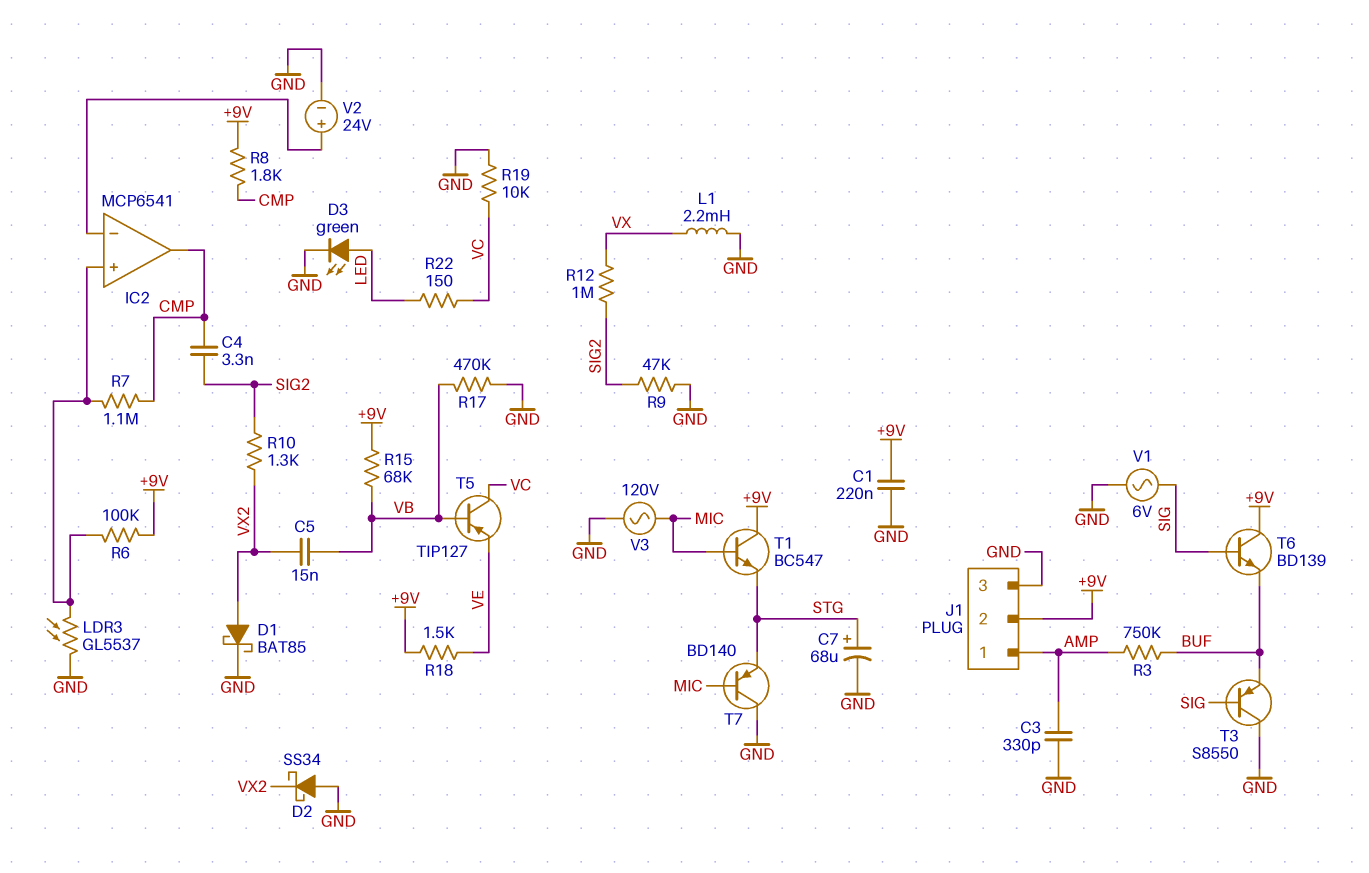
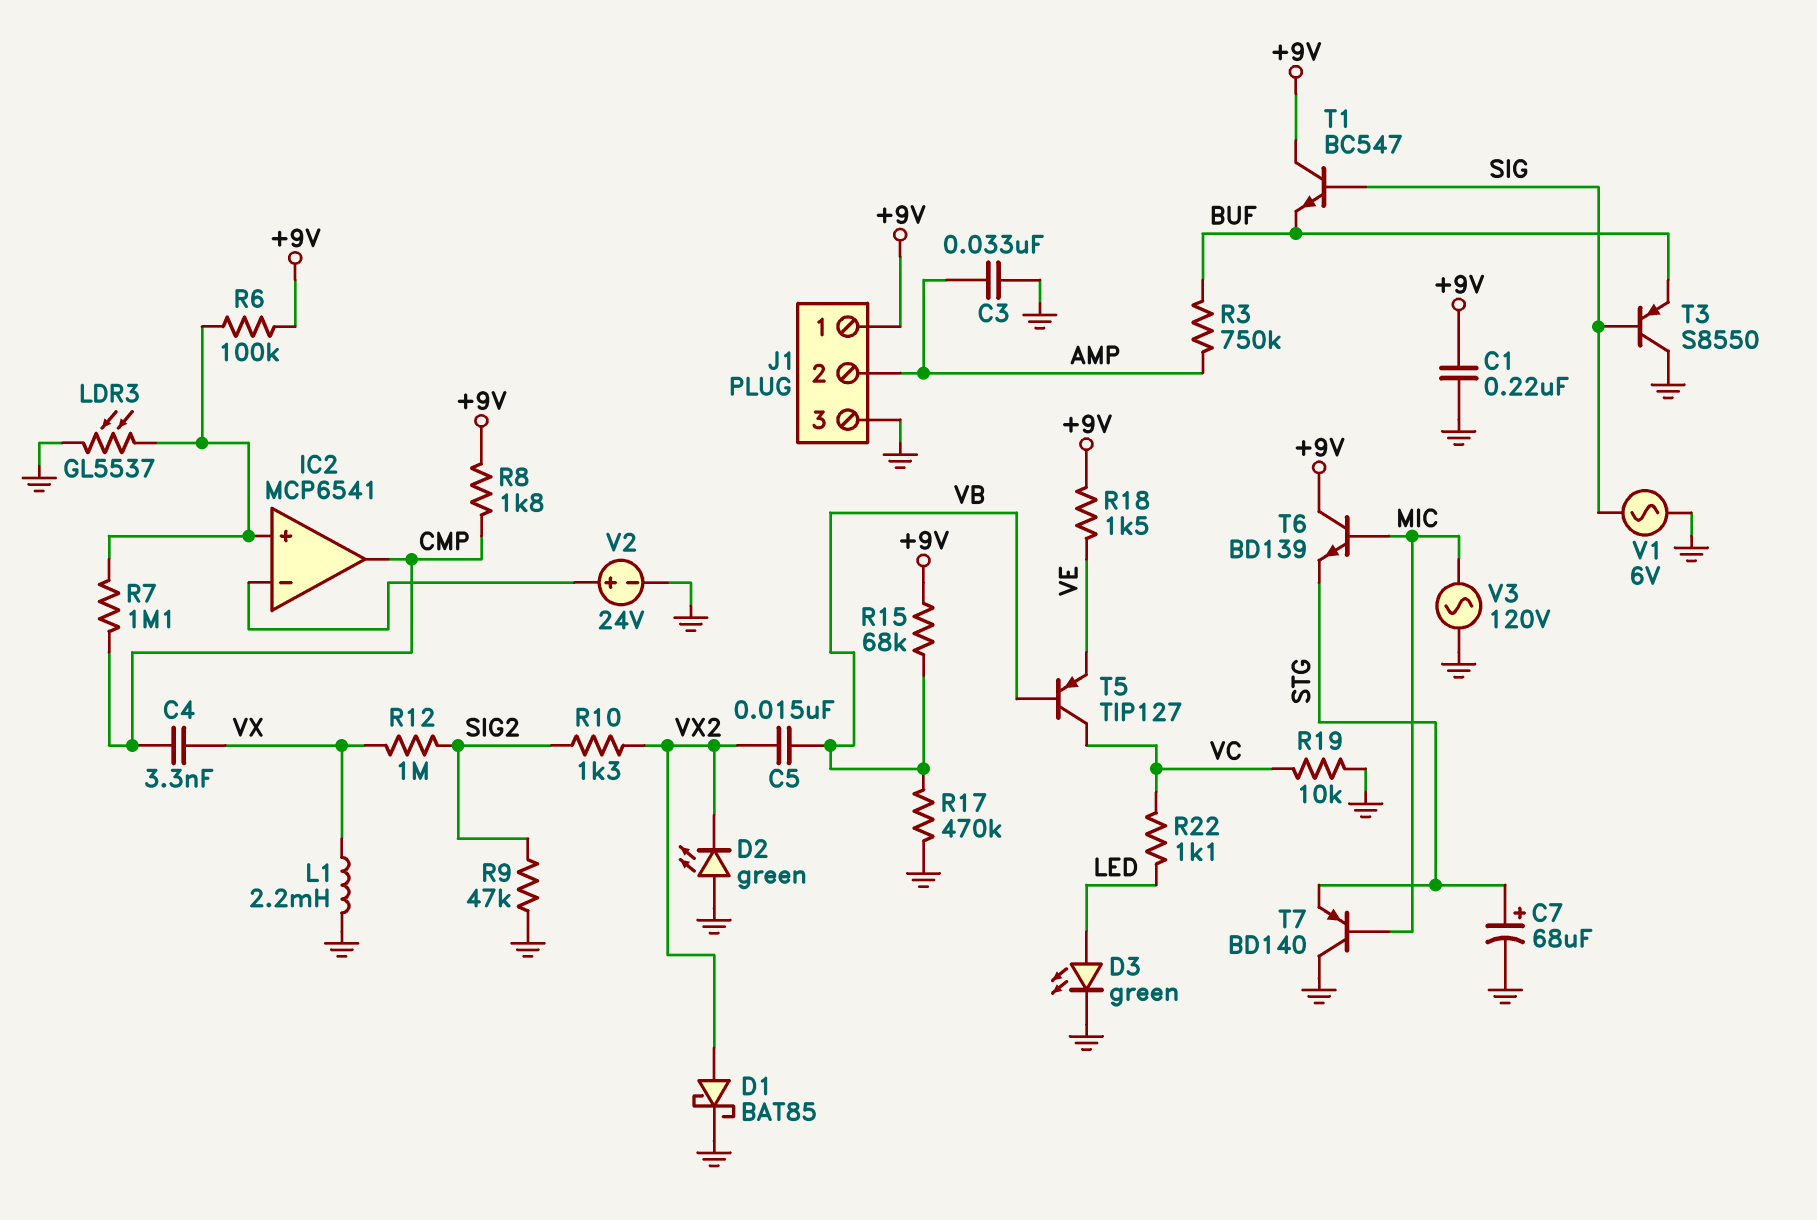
C3: 330pF (AMP, GND) -> 33nF (AMP, GND)
C4: 3.3nF (CMP, SIG2) -> 3.3nF (CMP, VX)
D2: schottky SS34 (A GND, K VX2) -> LED green (A GND, K VX2)
J1 pin 1: AMP -> +9V
J1 pin 2: +9V -> AMP
R22: 150 (LED, VC) -> 1.1k (LED, VC)
T1: NPN BC547 (B MIC, C +9V, E STG) -> NPN BC547 (B SIG, C +9V, E BUF)
T6: NPN BD139 (B SIG, C +9V, E BUF) -> NPN BD139 (B MIC, C +9V, E STG)

